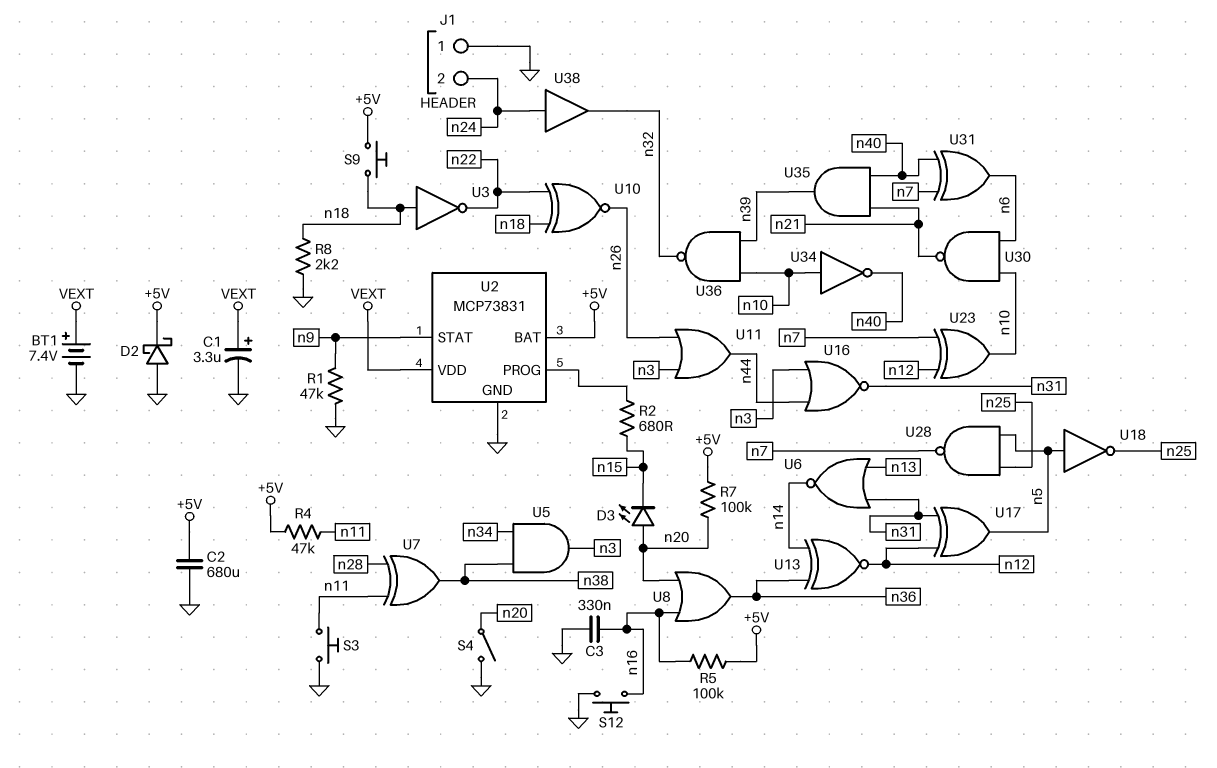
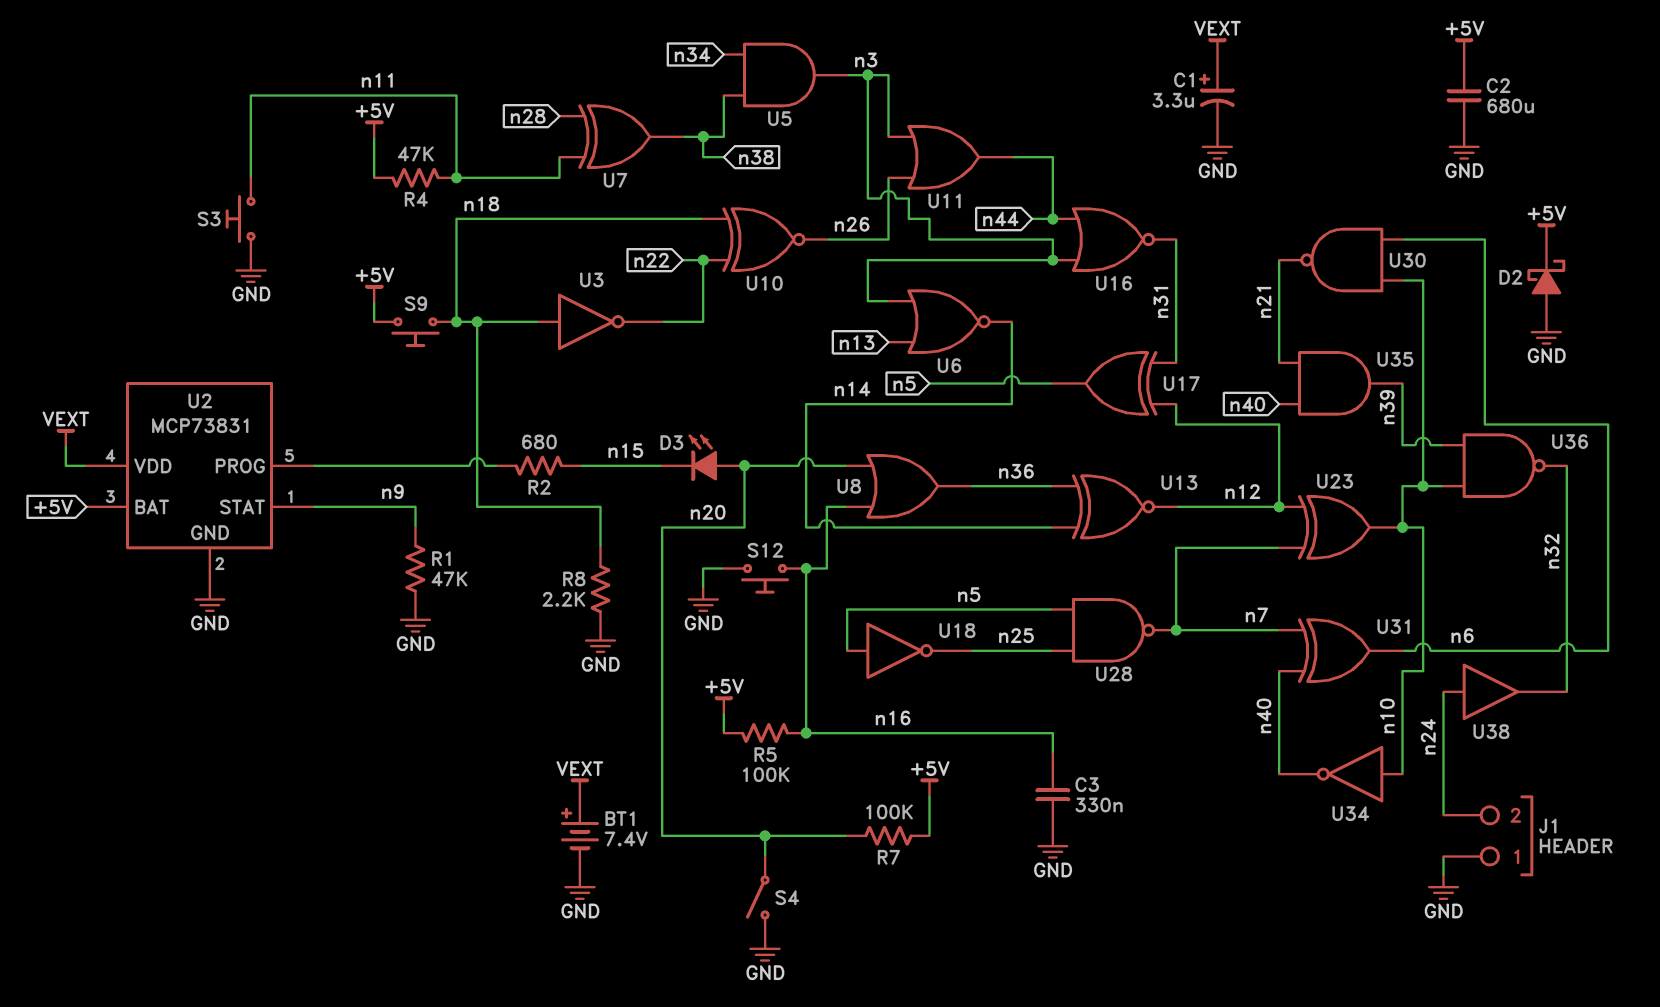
U6: NOR (in n13, in n31, out n14) -> NOR (in n3, in n13, out n14)

